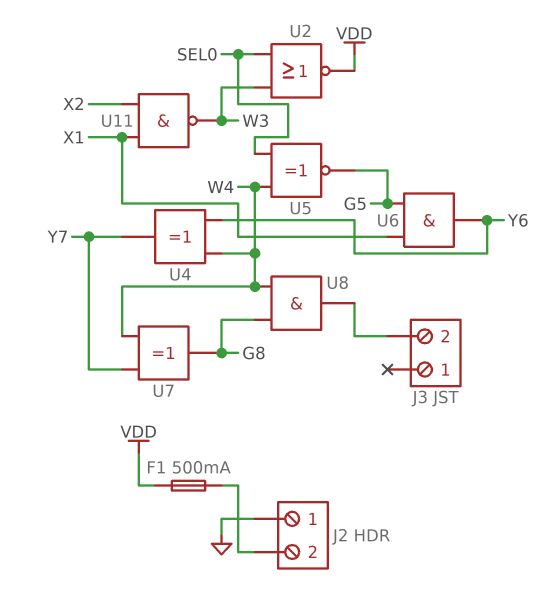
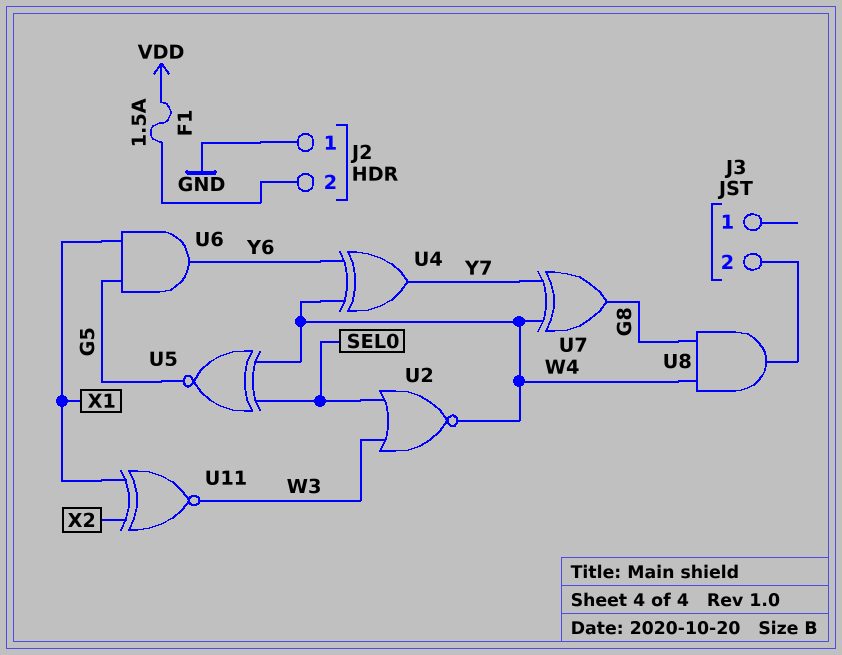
F1: 500mA (J2/2, VDD) -> 1.5A (J2/2, VDD)
U2: NOR (in SEL0, in W3, out VDD) -> NOR (in SEL0, in W3, out W4)
U11: NAND (in X1, in X2, out W3) -> XNOR (in X1, in X2, out W3)

